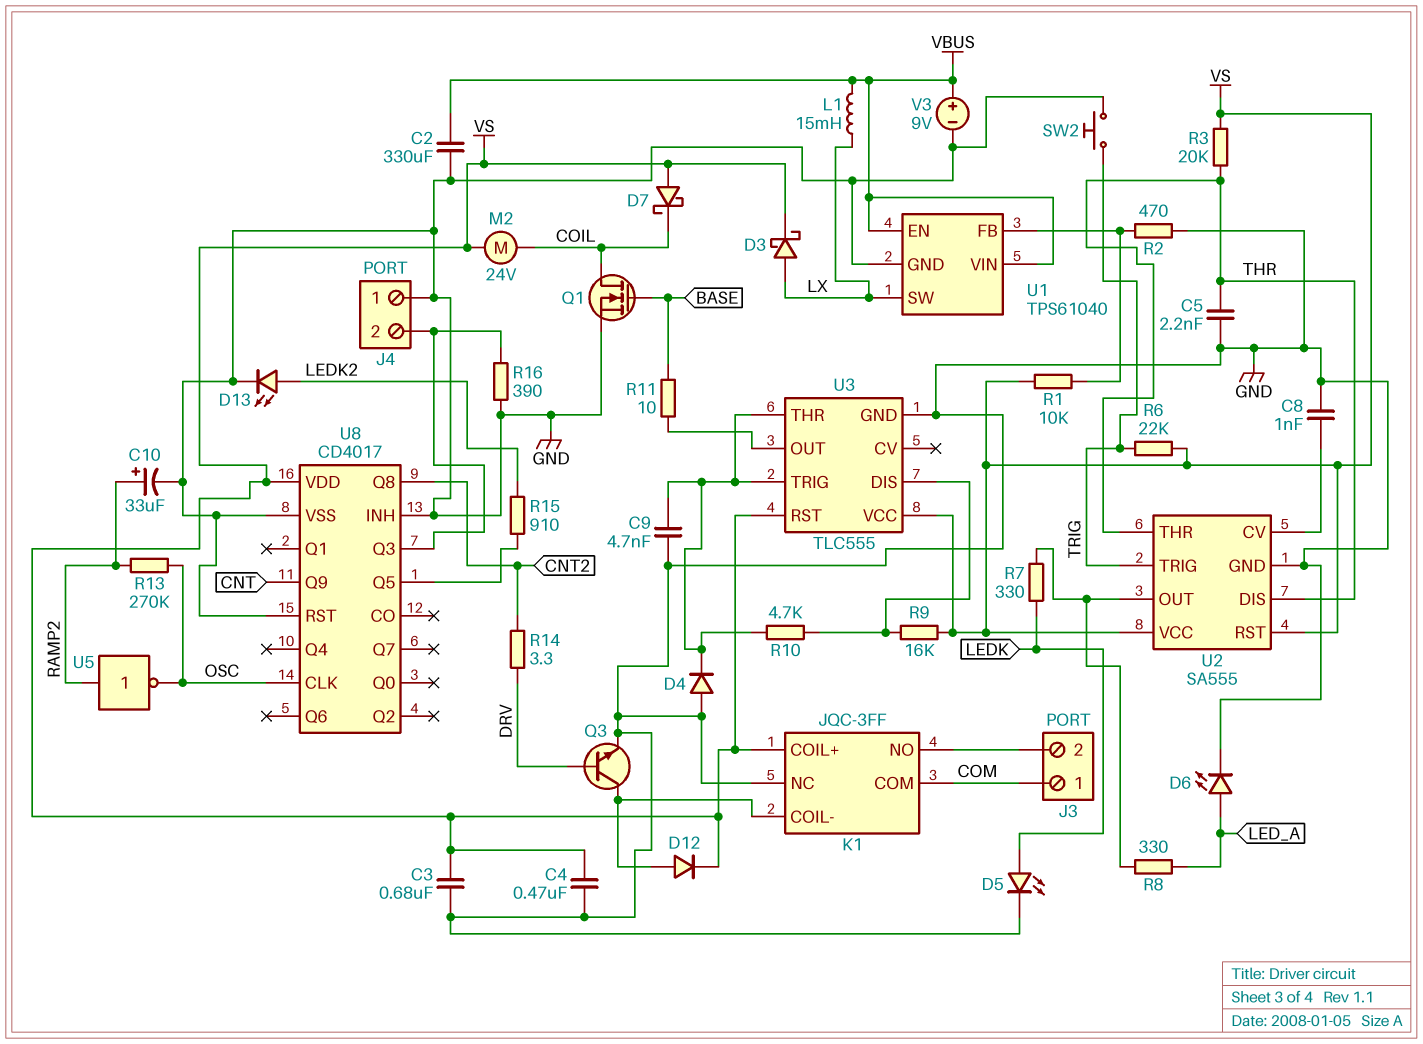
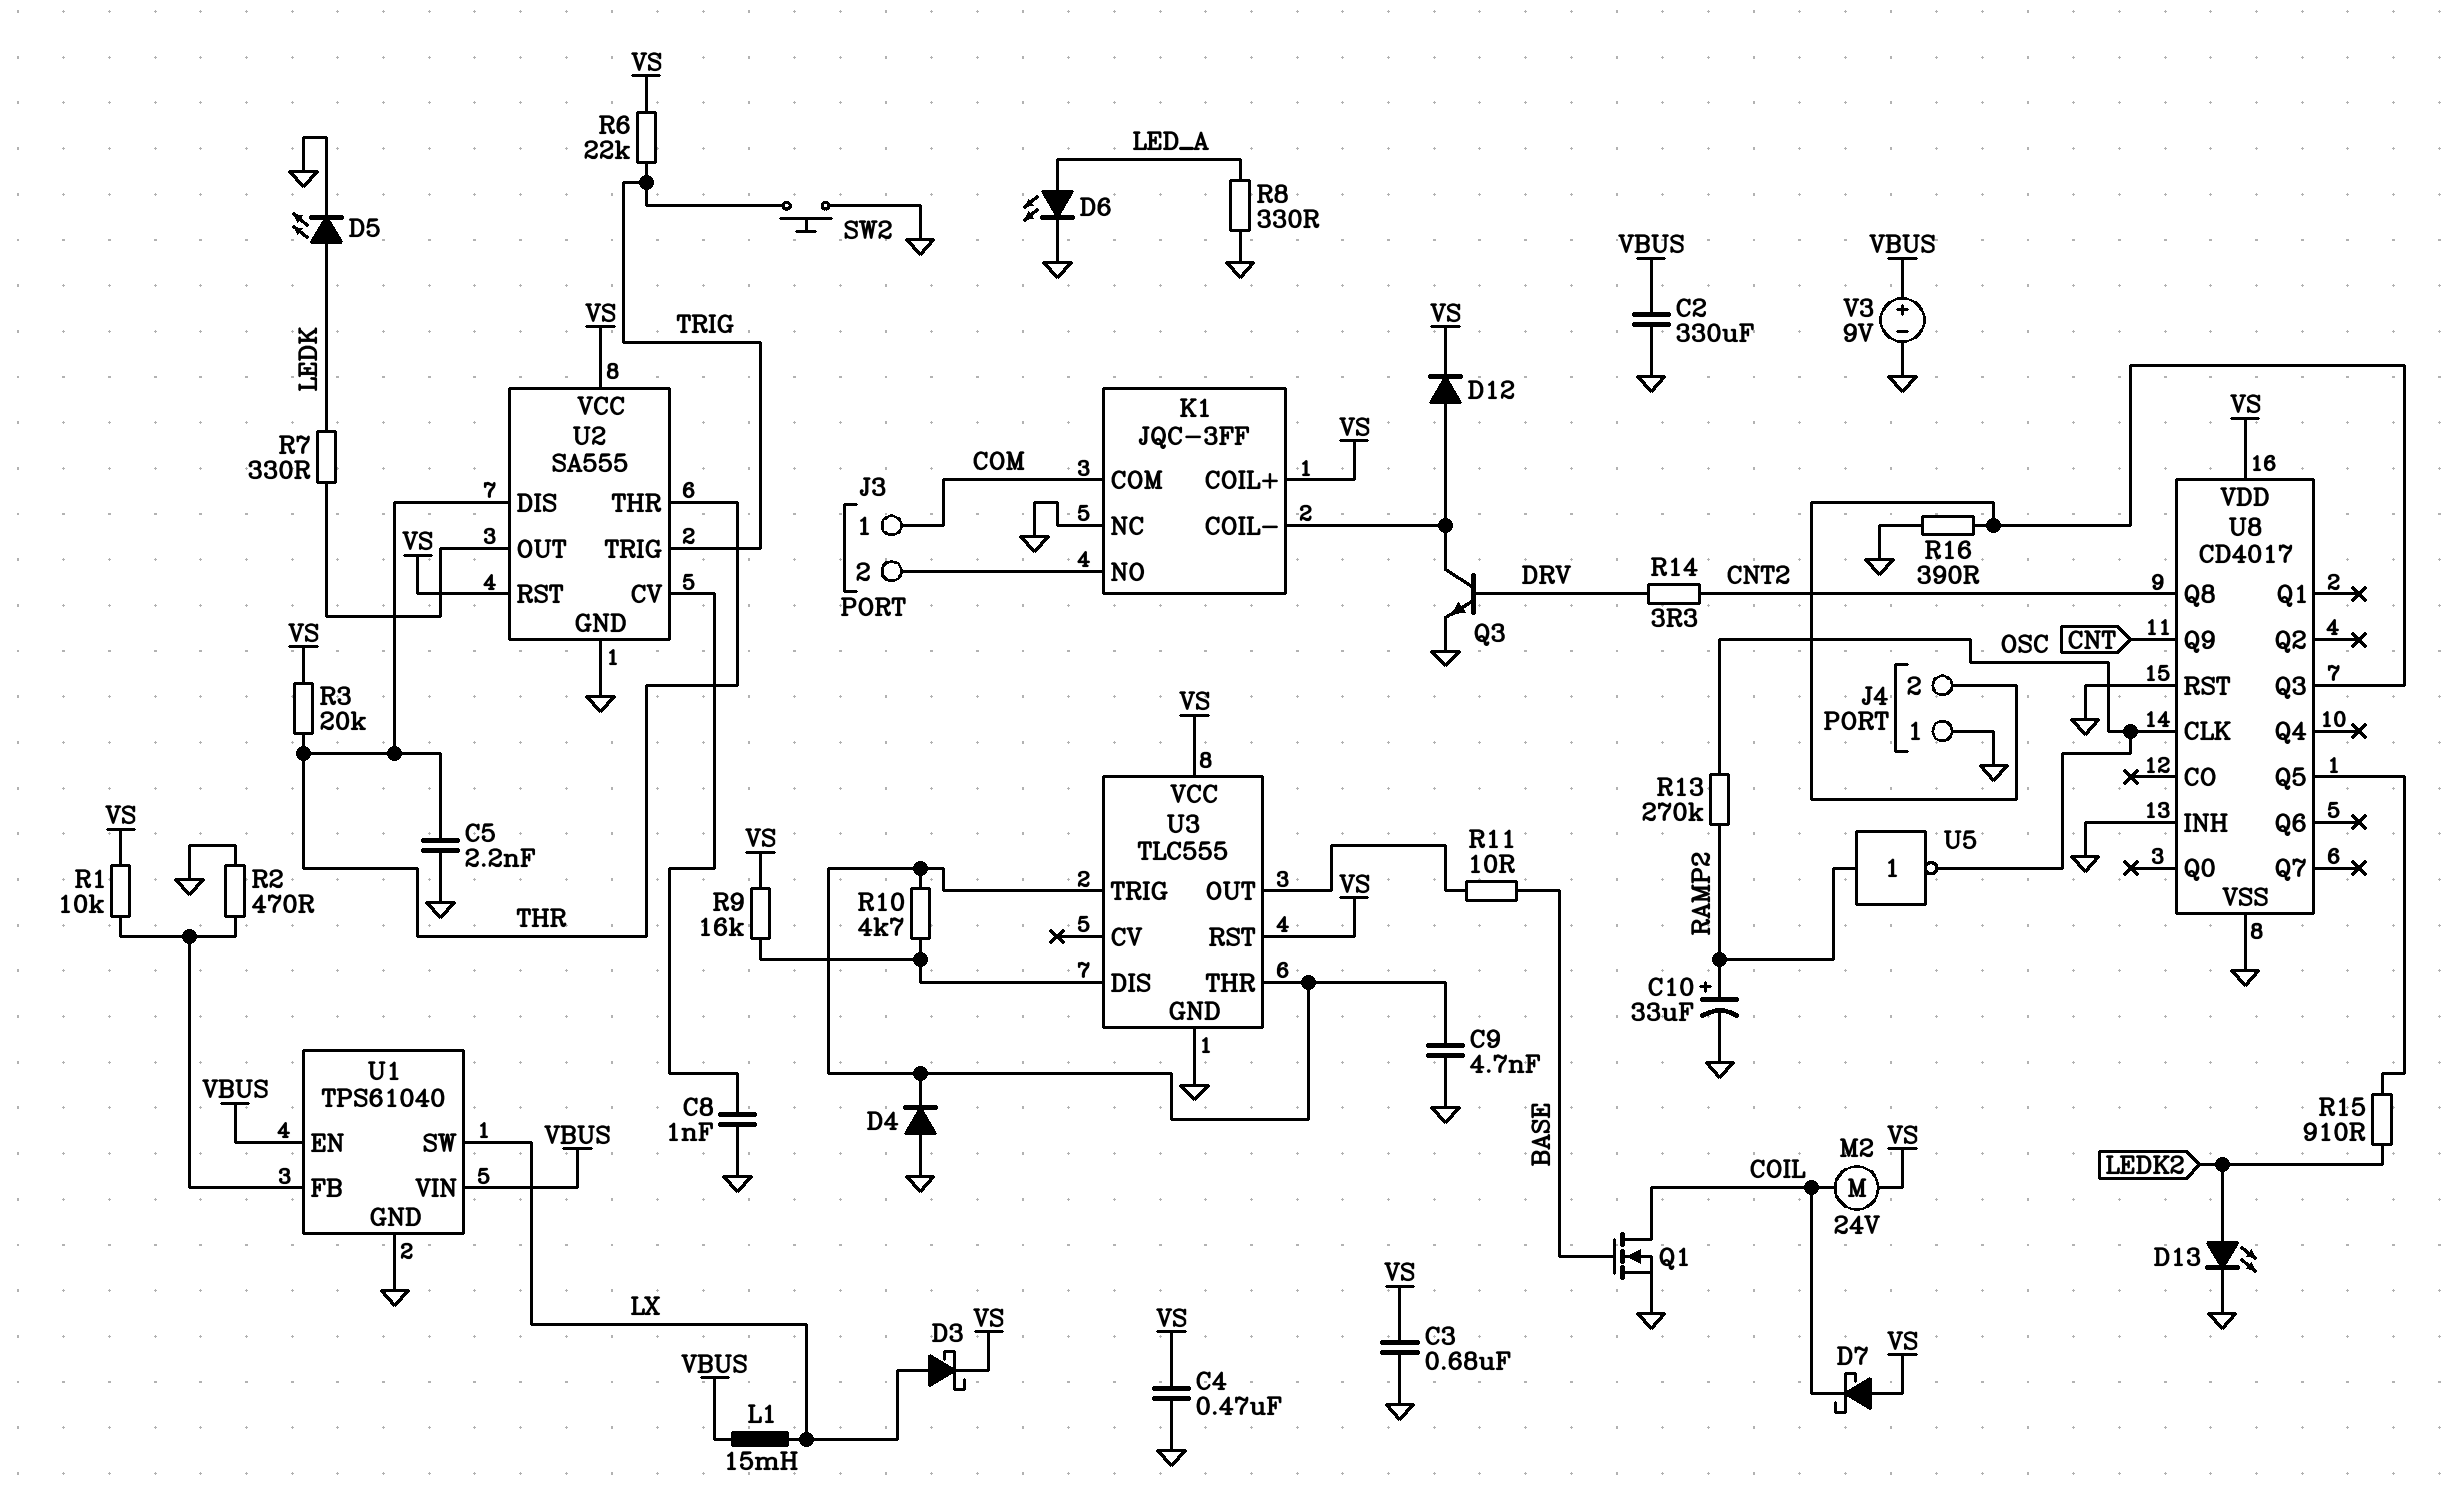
R8: 330 (LED_A, U2/OUT) -> 330 (GND, LED_A)

